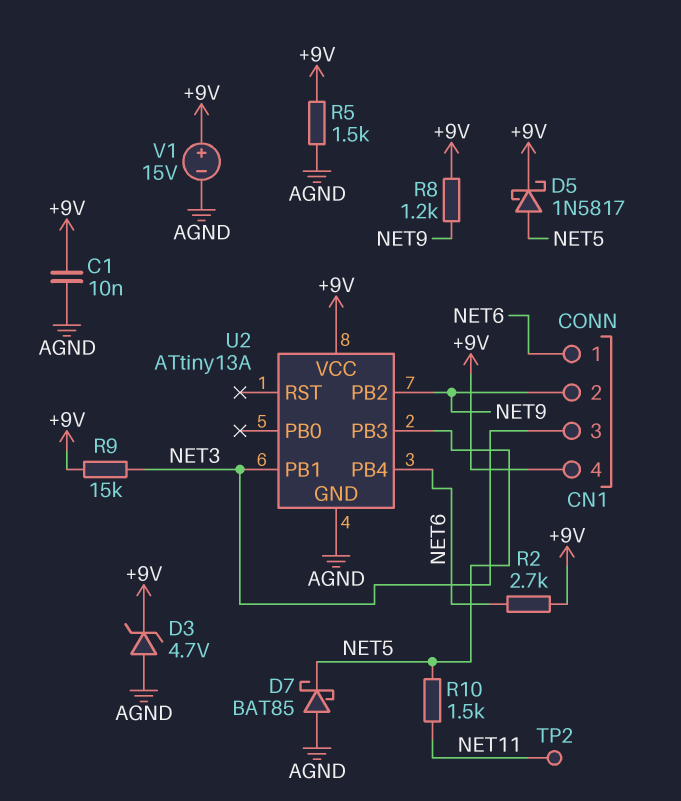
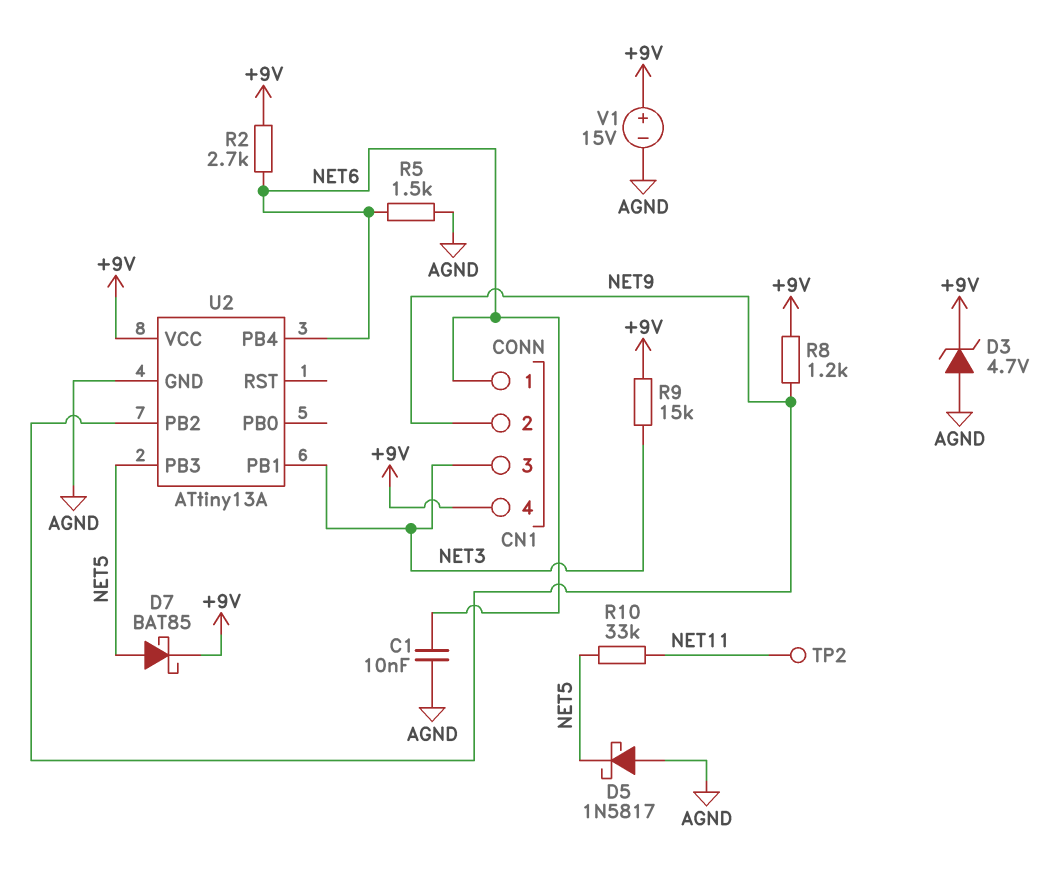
C1: 10nF (+9V, AGND) -> 10nF (AGND, NET6)
D5: schottky 1N5817 (A NET5, K +9V) -> schottky 1N5817 (A AGND, K NET5)
D7: schottky BAT85 (A AGND, K NET5) -> schottky BAT85 (A NET5, K +9V)
R5: 1.5k (+9V, AGND) -> 1.5k (AGND, NET6)
R10: 1.5k (NET5, NET11) -> 33k (NET5, NET11)

